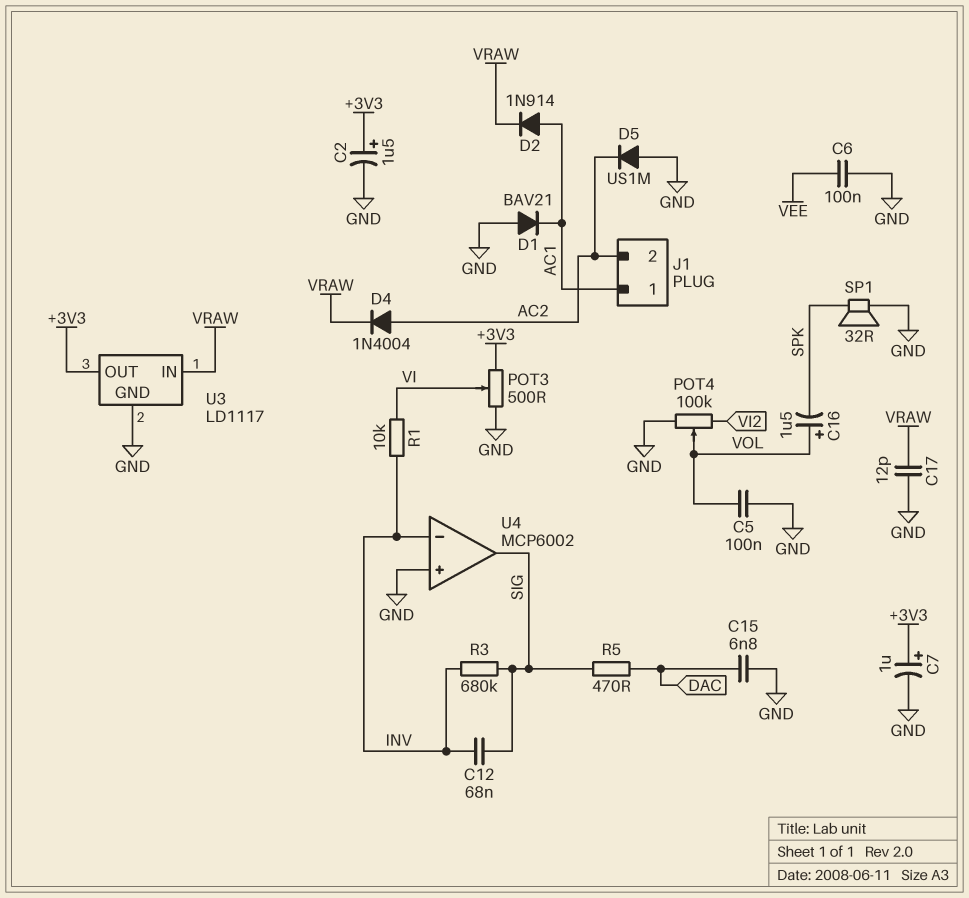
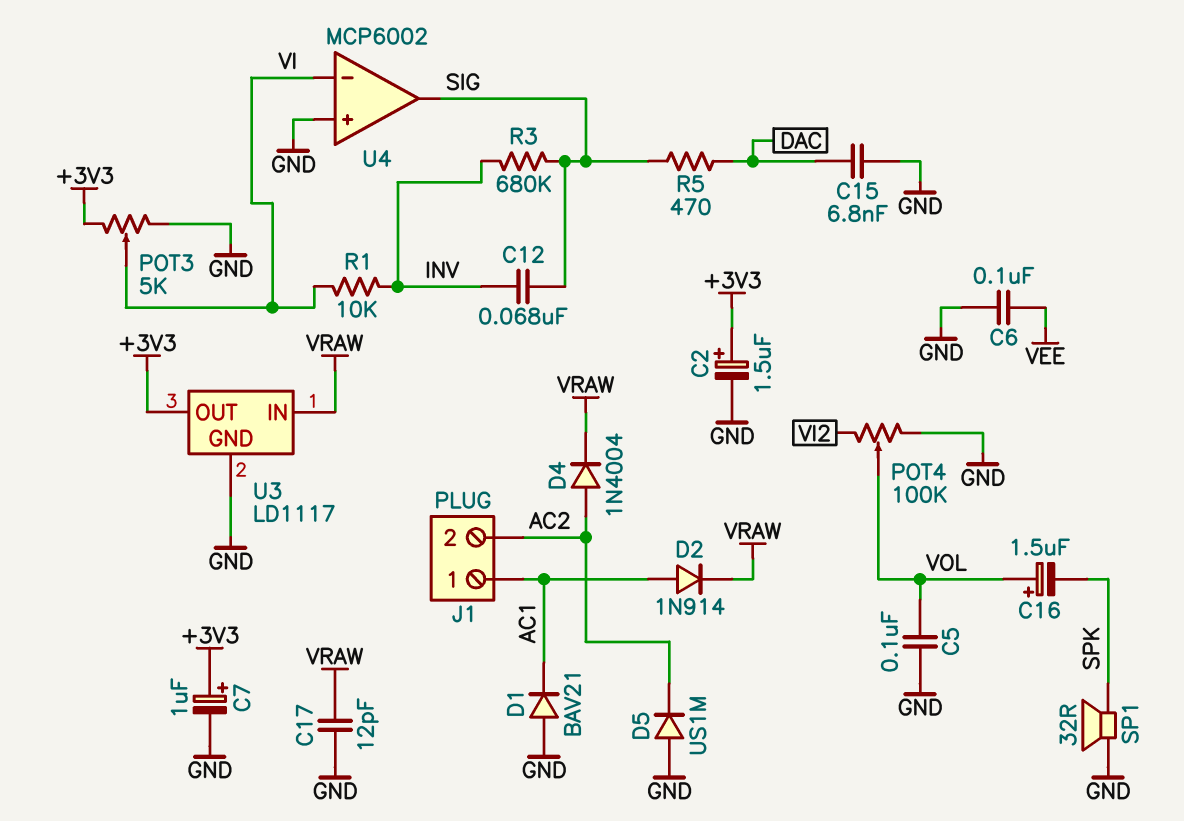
POT3: 500 (+3V3, GND, wiper VI) -> 5k (+3V3, GND, wiper VI)
U4 pin in-: INV -> VI

